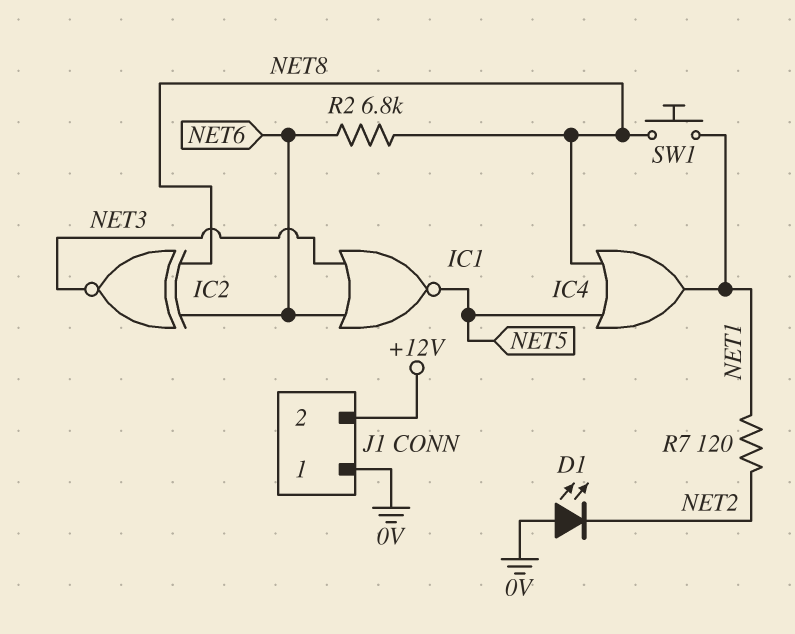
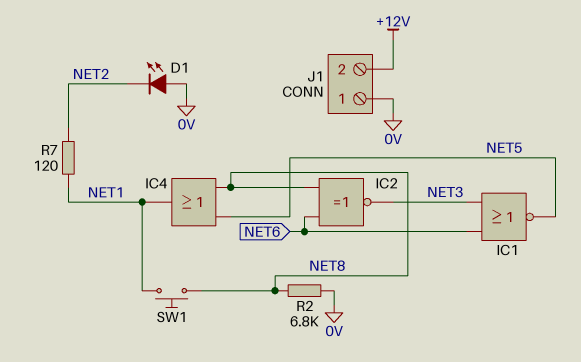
R2: 6.8k (NET6, NET8) -> 6.8k (0V, NET8)

